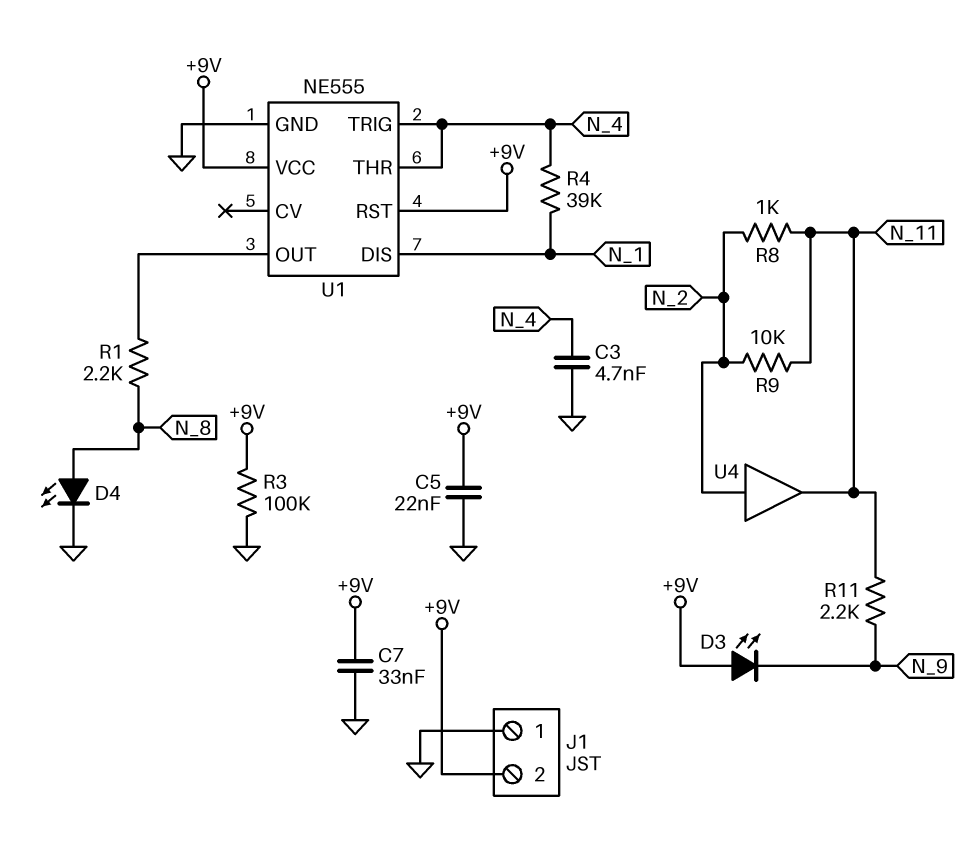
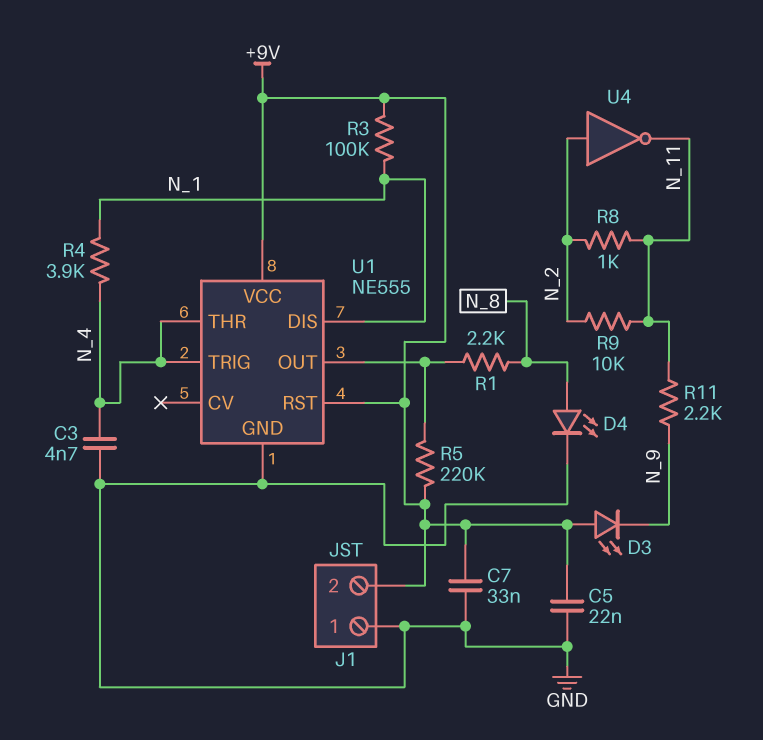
R3: 100k (+9V, GND) -> 100k (+9V, N_1)
R4: 39k (N_1, N_4) -> 3.9k (N_1, N_4)
R5: none -> 220k (+9V, U1/OUT)
U4: buffer (in N_2, out N_11) -> NOT (in N_2, out N_11)

